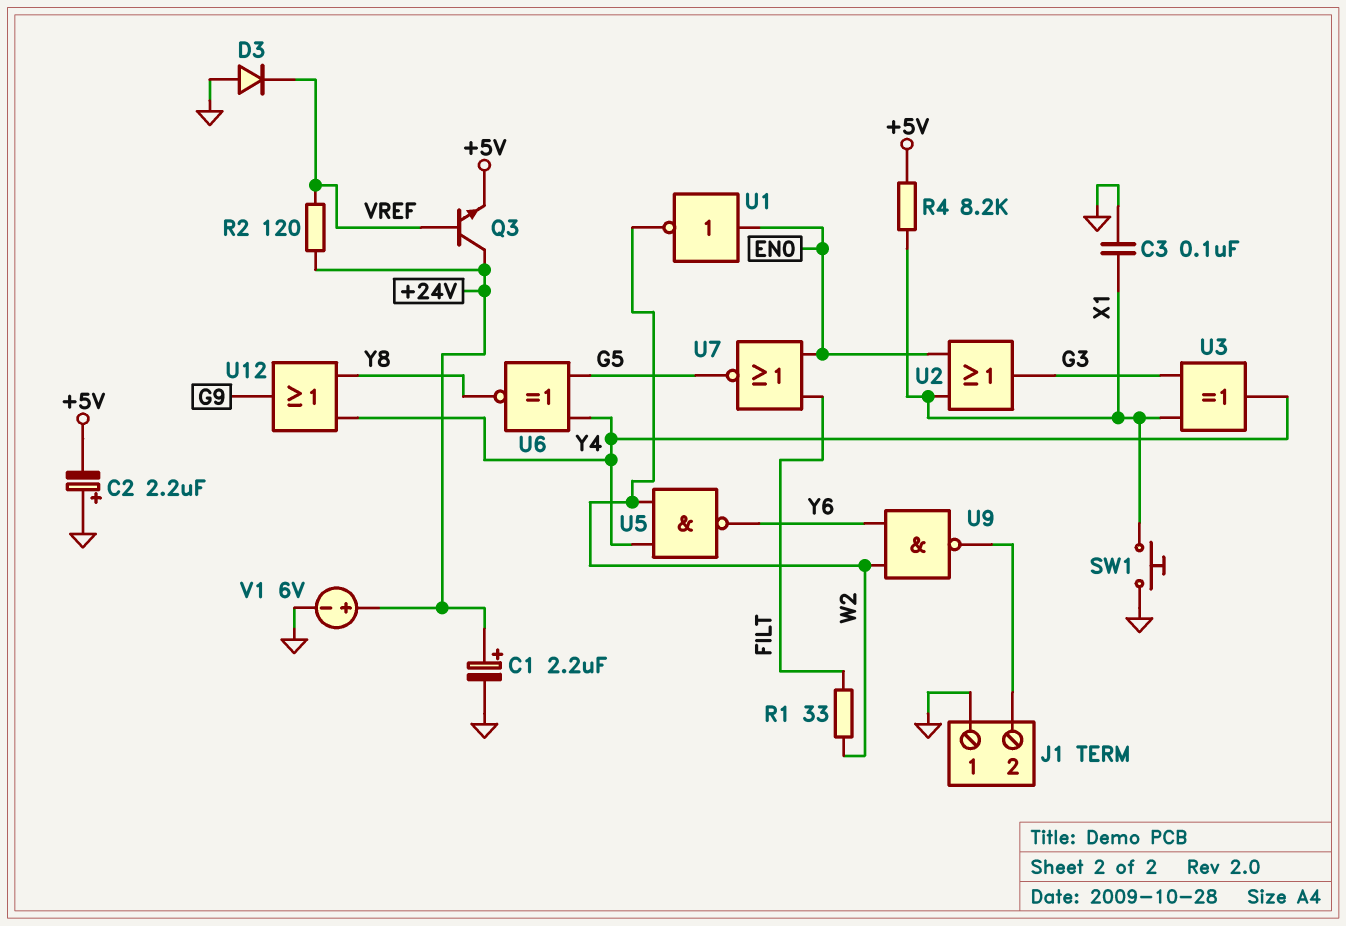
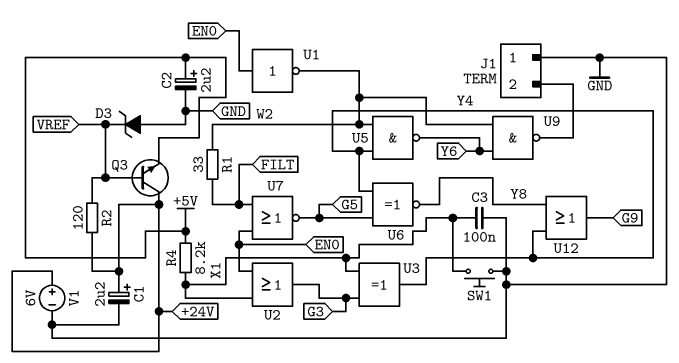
C2: 2.2uF (plus GND, minus +5V) -> 2.2uF (plus +5V, minus GND)
D3: diode (A GND, K VREF) -> zener (A GND, K VREF)

